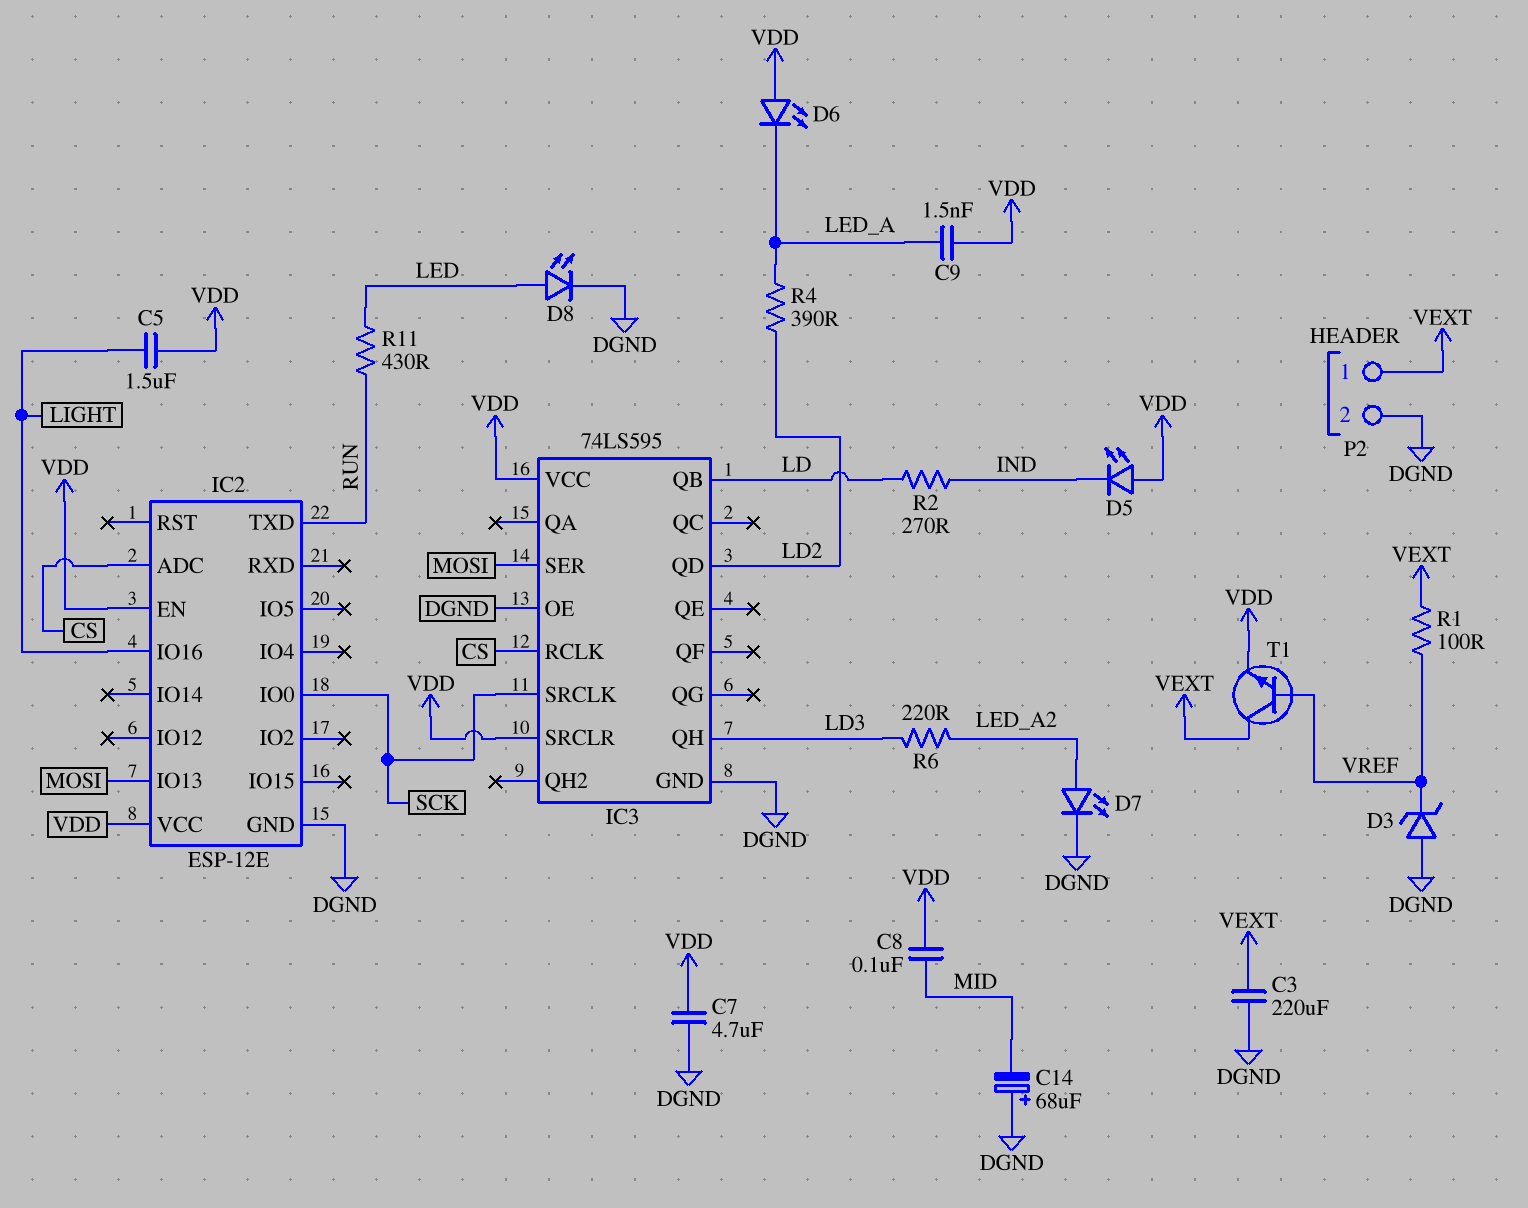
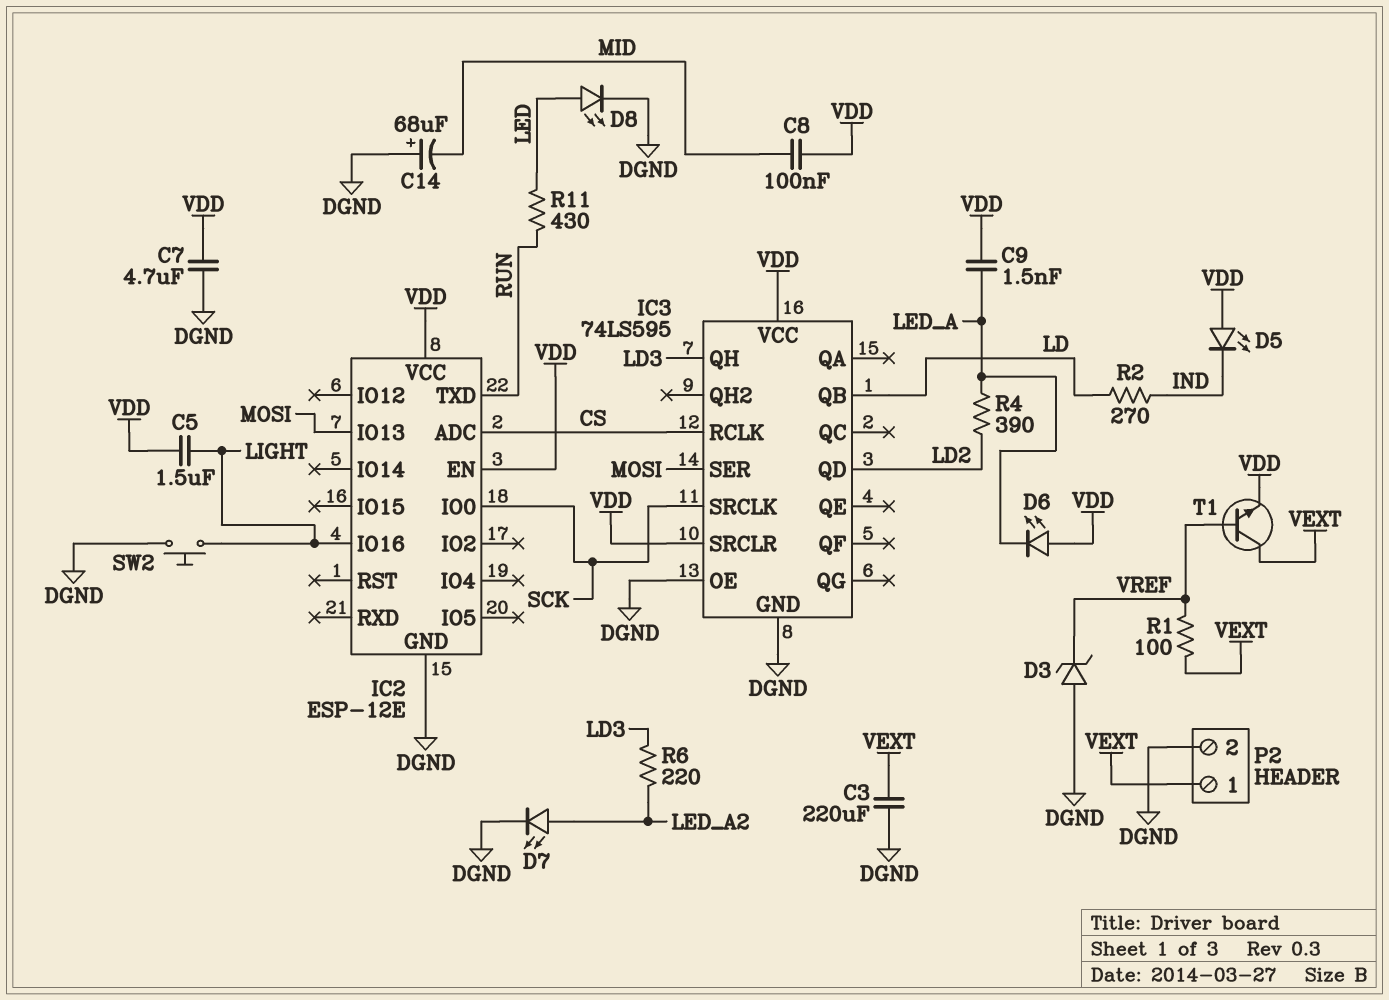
SW2: none -> button (DGND, LIGHT)

